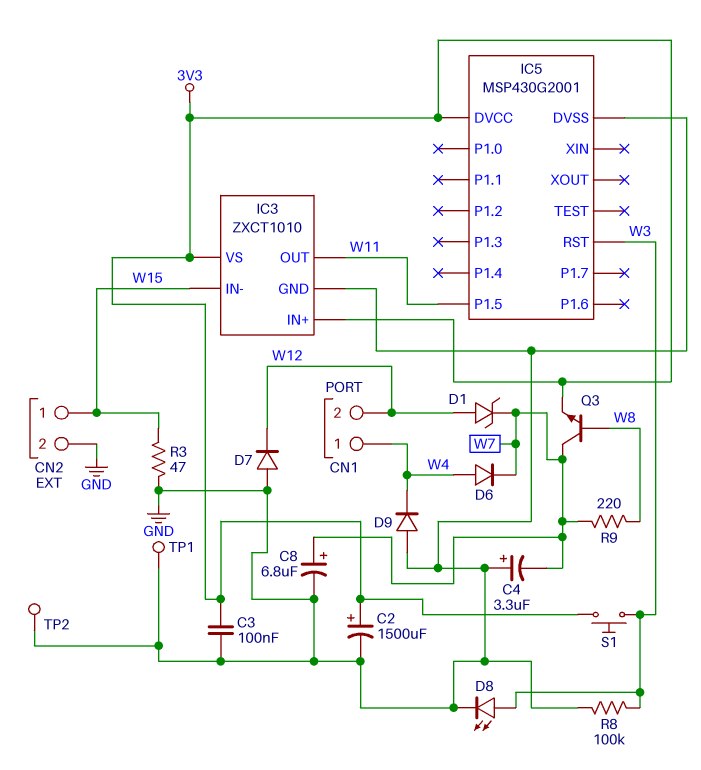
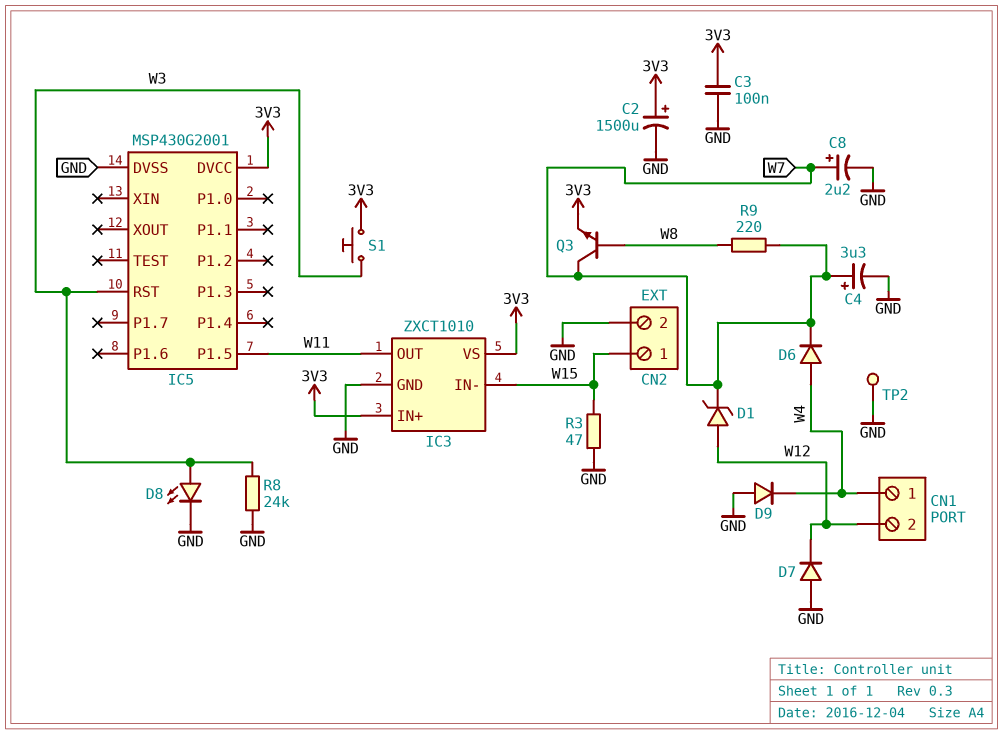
C4: 3.3uF (plus GND, minus W7) -> 3.3uF (plus W7, minus GND)
C8: 6.8uF (plus W7, minus GND) -> 2.2uF (plus W7, minus GND)
R8: 100k (GND, W3) -> 24k (GND, W3)
TP1: test point (GND) -> none

